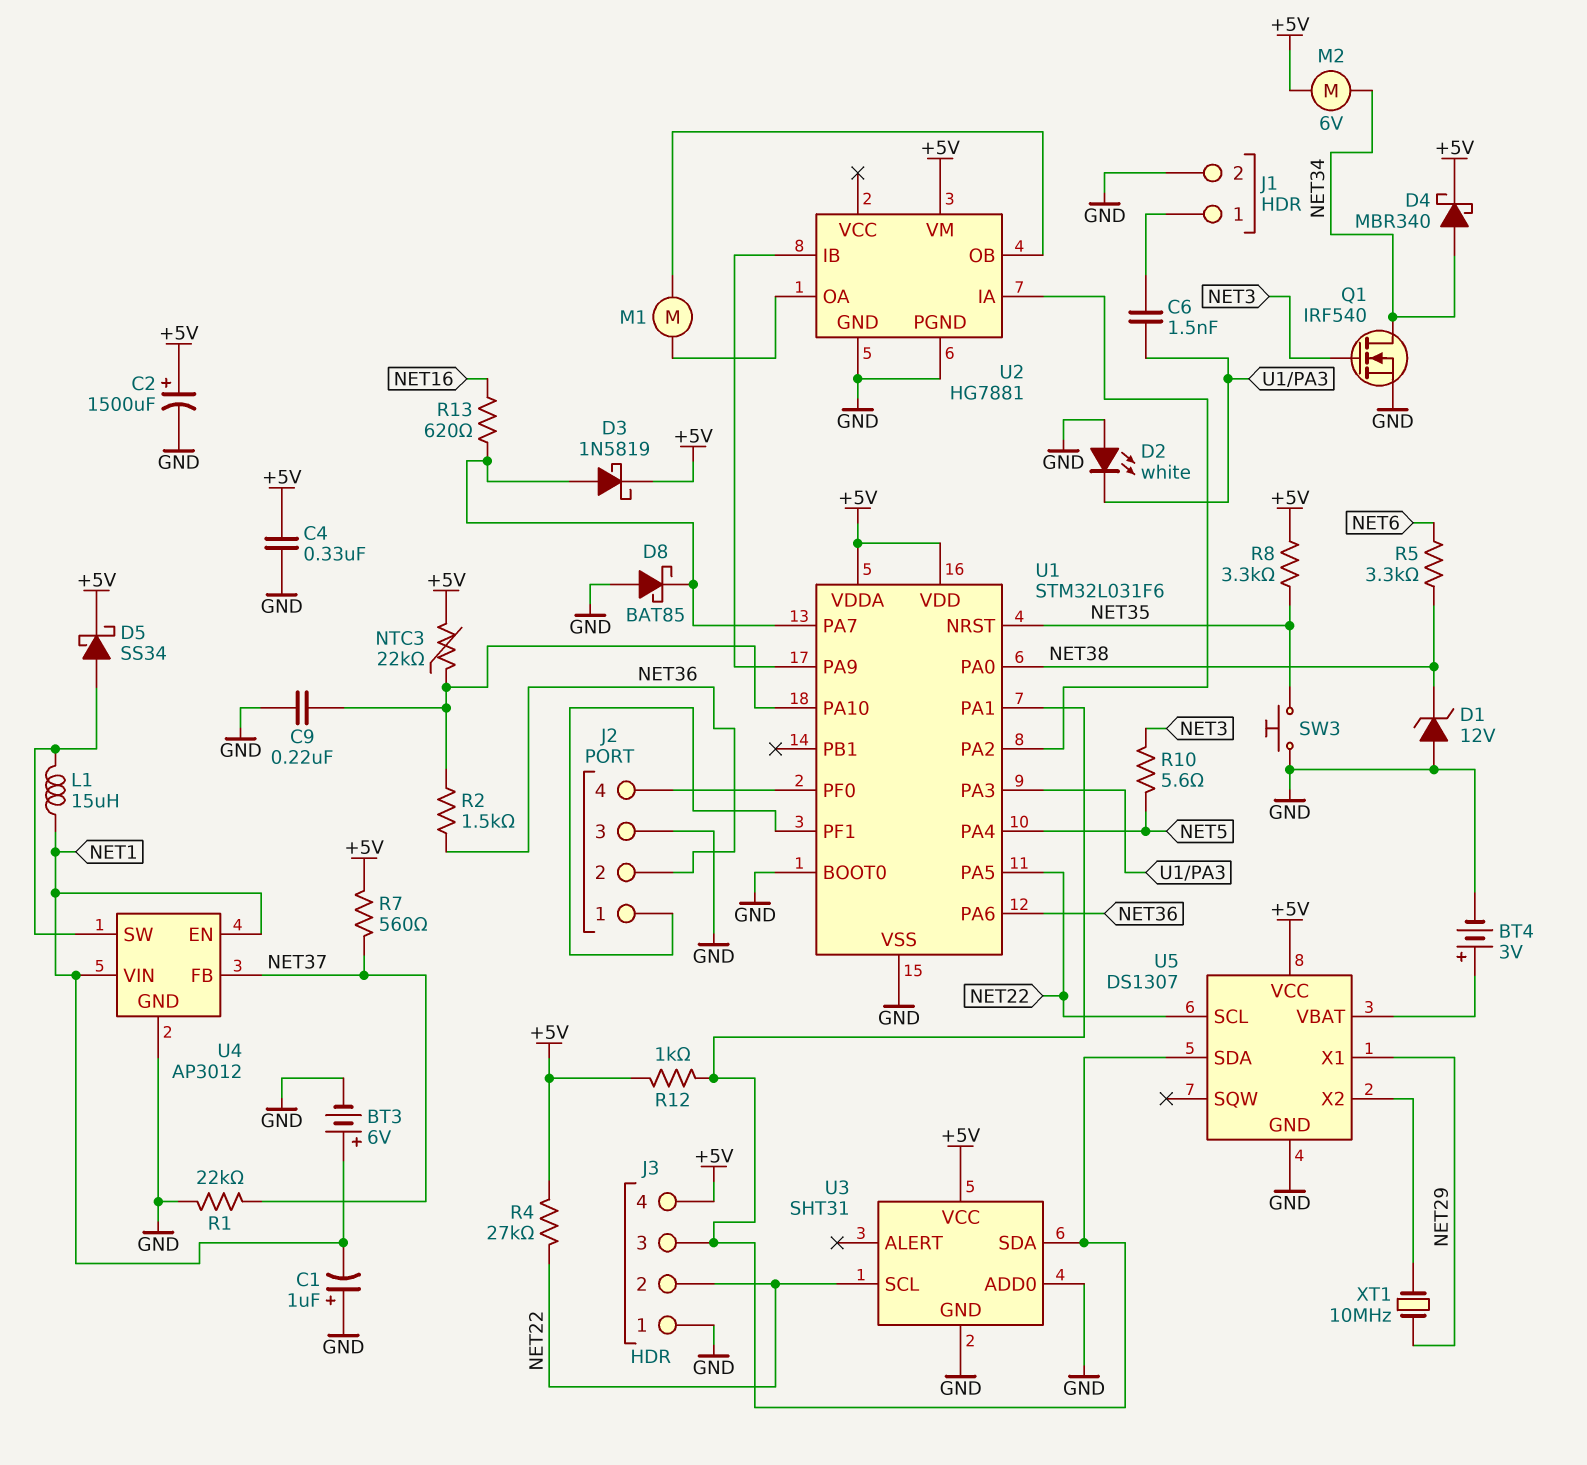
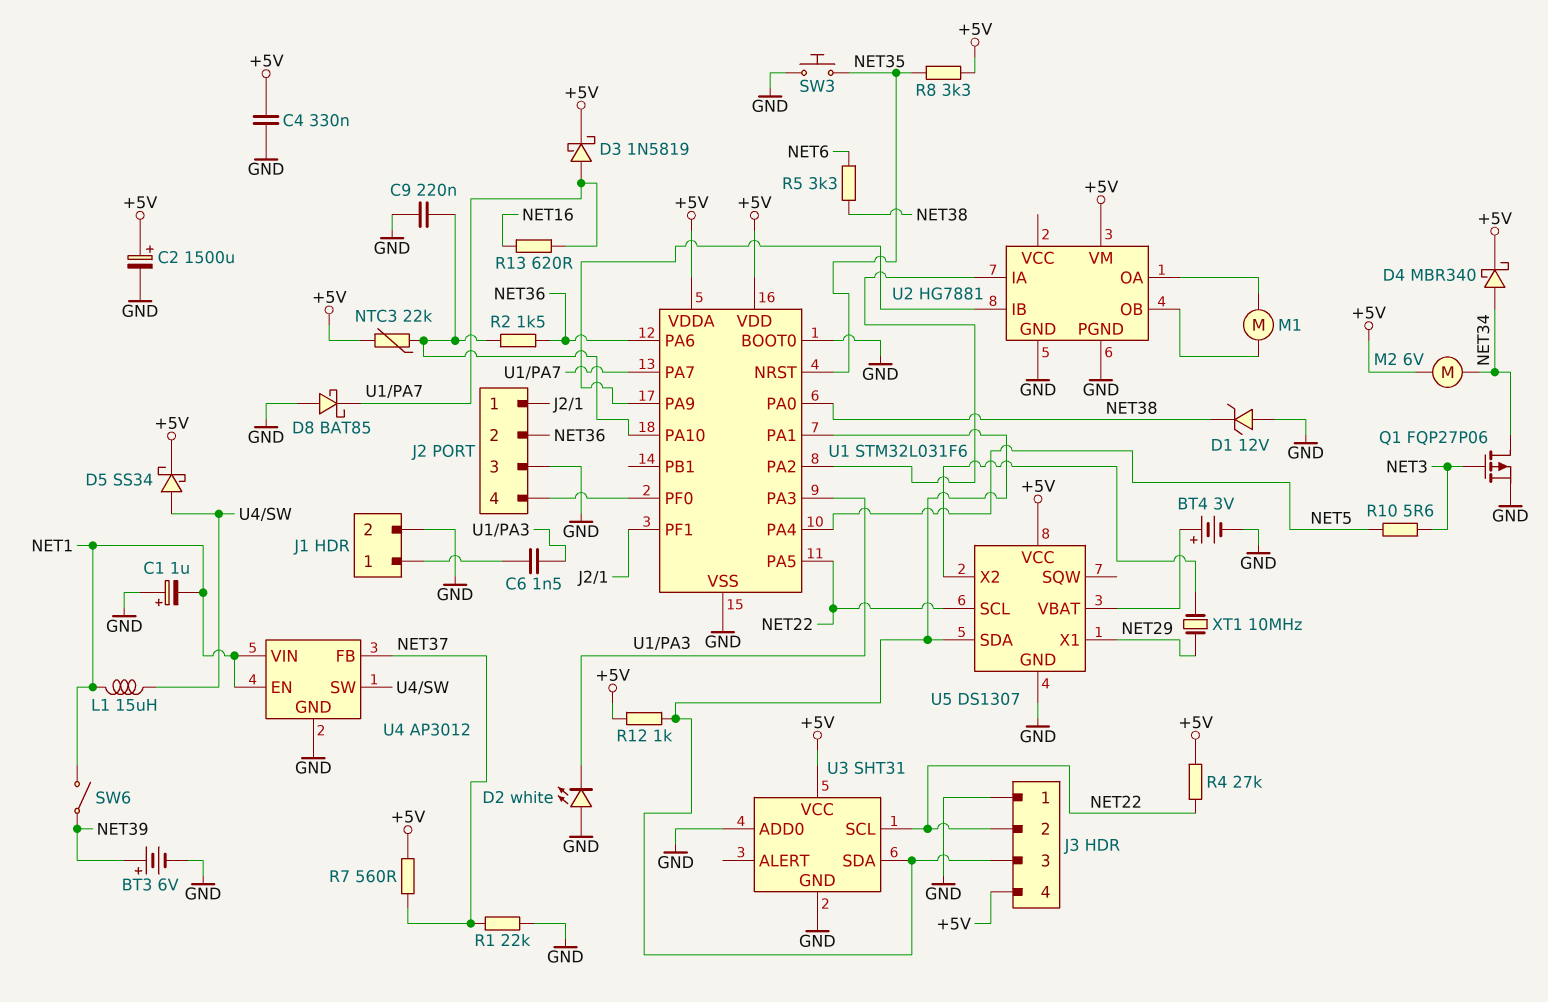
BT3: 6V (plus NET1, minus GND) -> 6V (plus NET39, minus GND)
Q1: NMOS IRF540 (G NET3, D NET34, S GND) -> PMOS FQP27P06 (G NET3, D NET34, S GND)
SW6: none -> switch (NET1, NET39)

